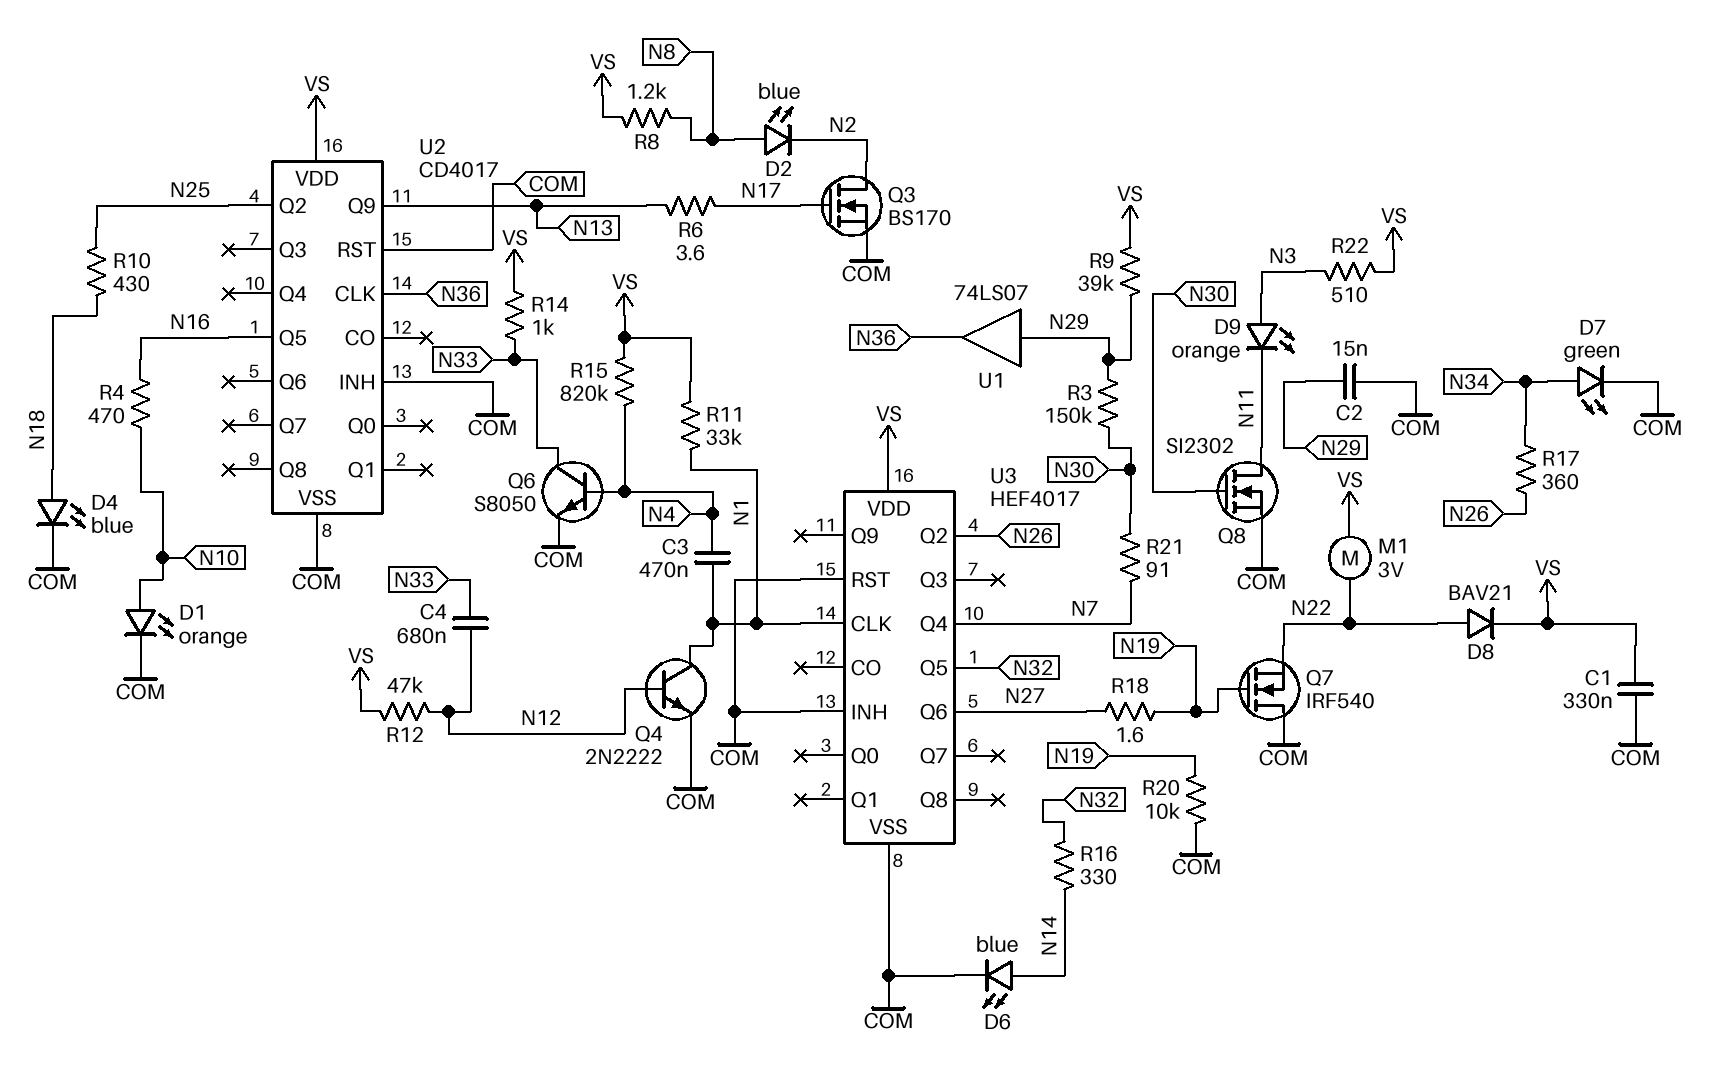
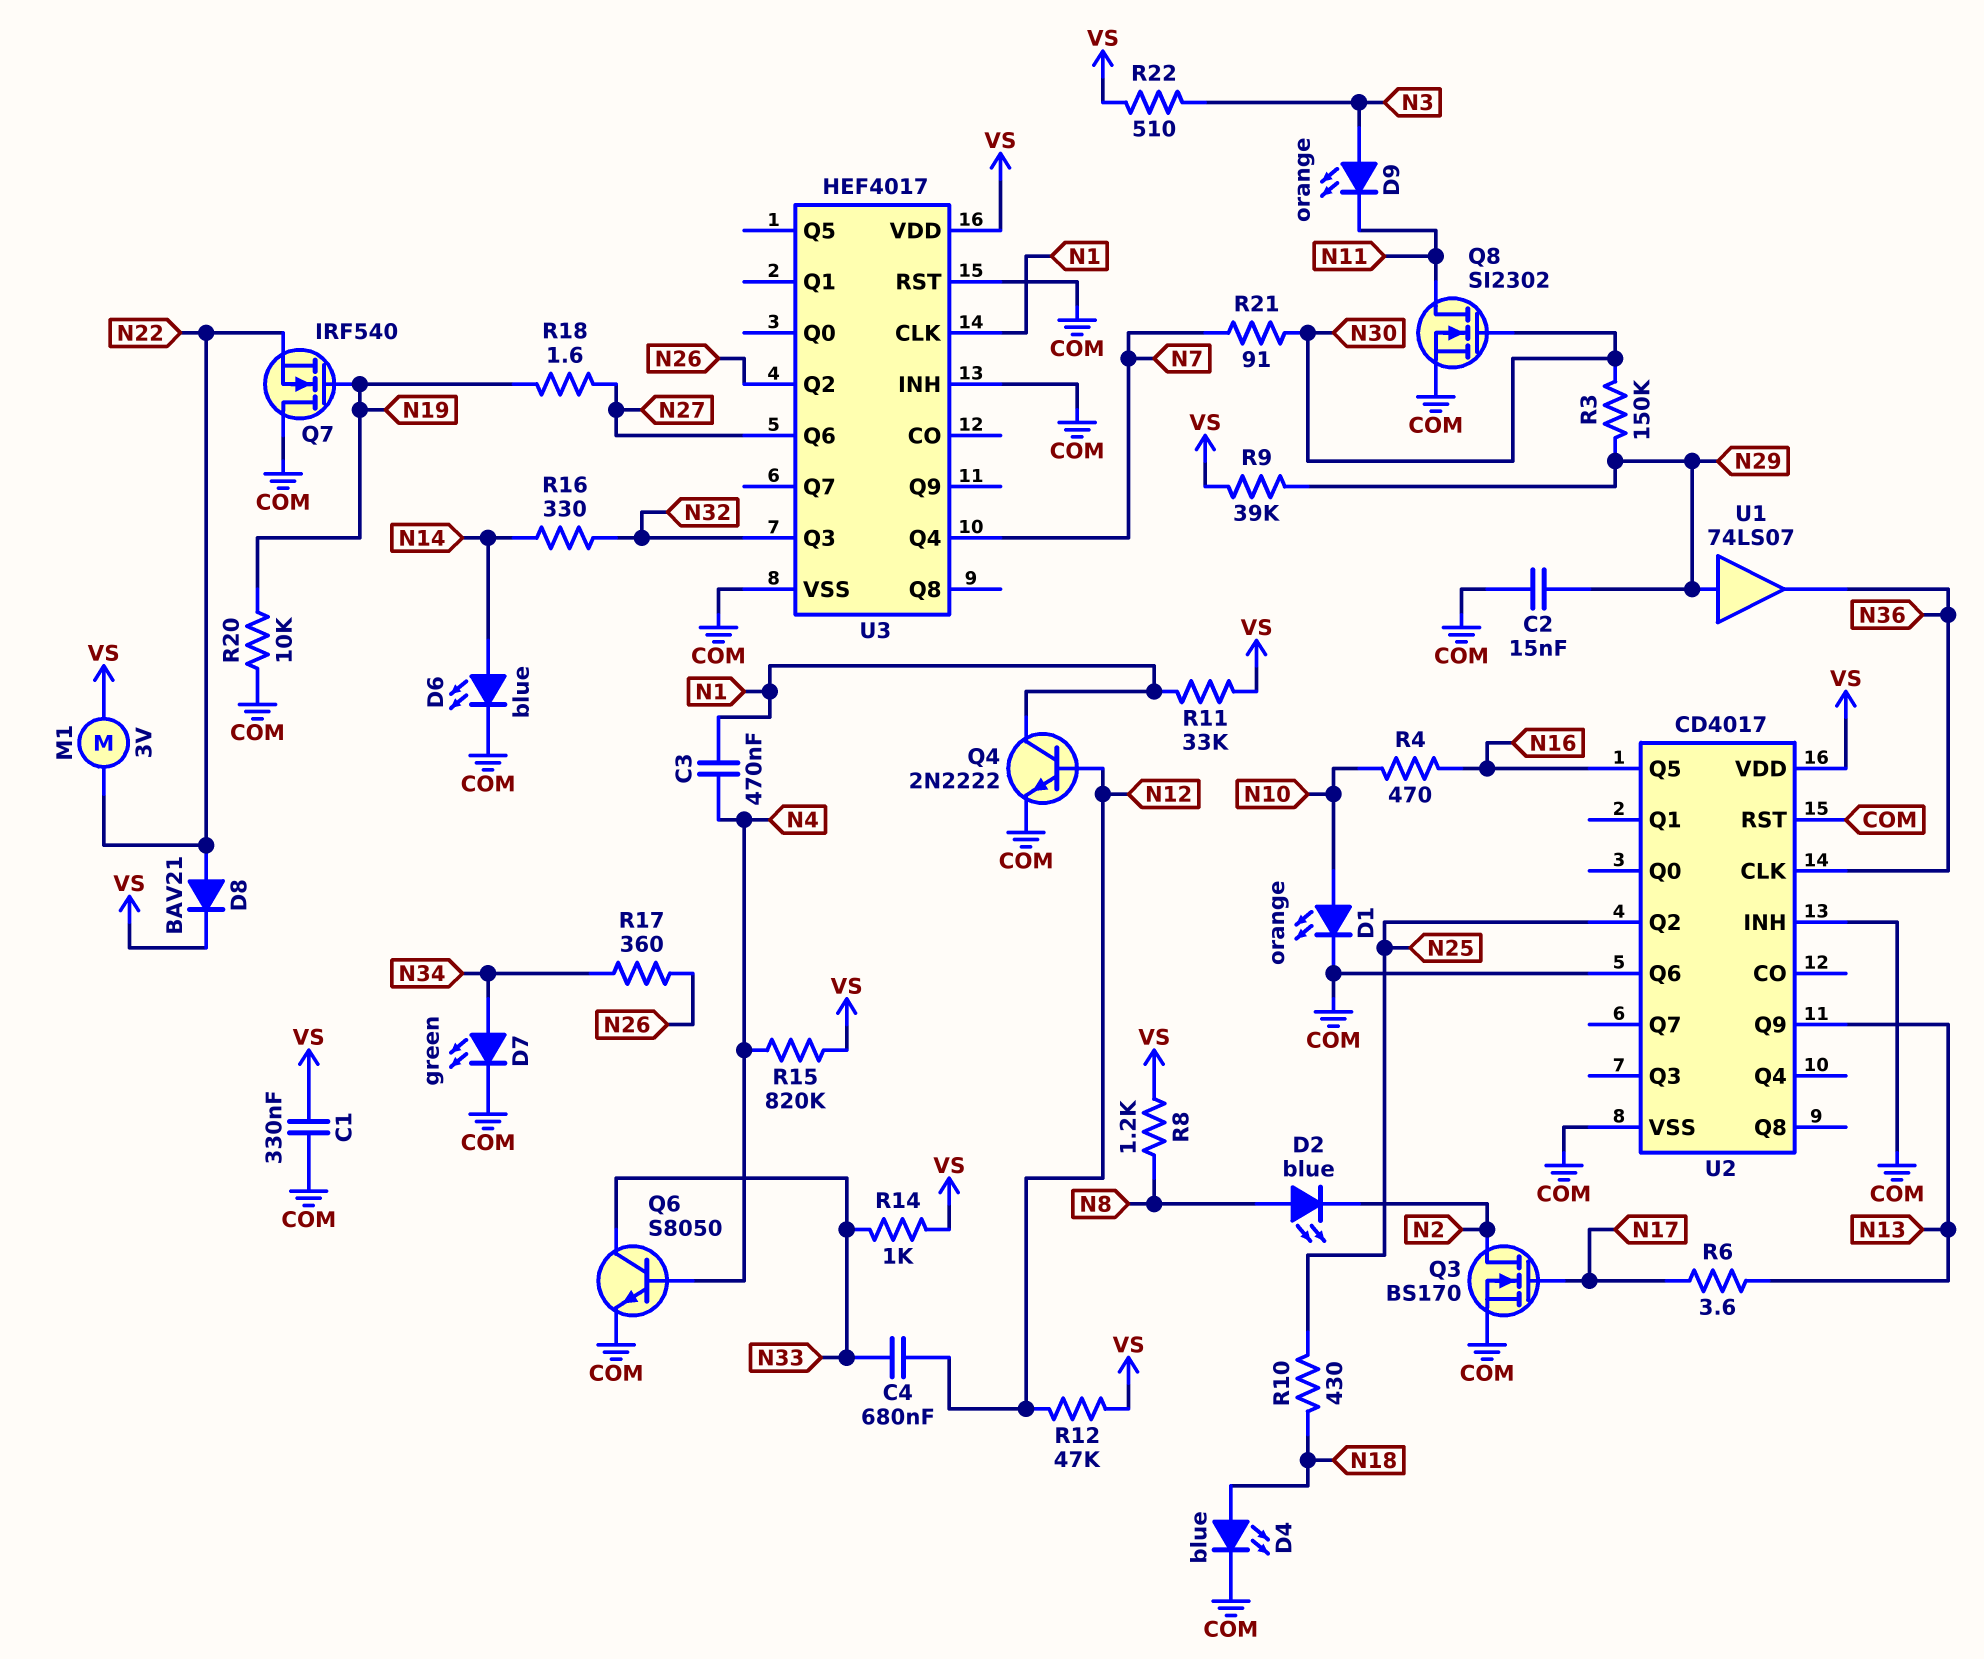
U2 pin Q6: none -> COM
U3 pin Q3: none -> N32
U3 pin Q5: N32 -> none

